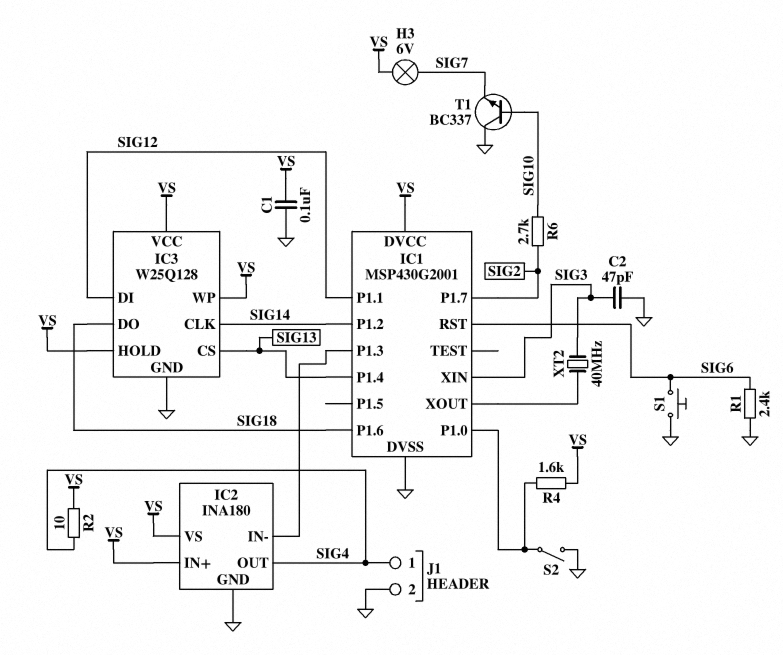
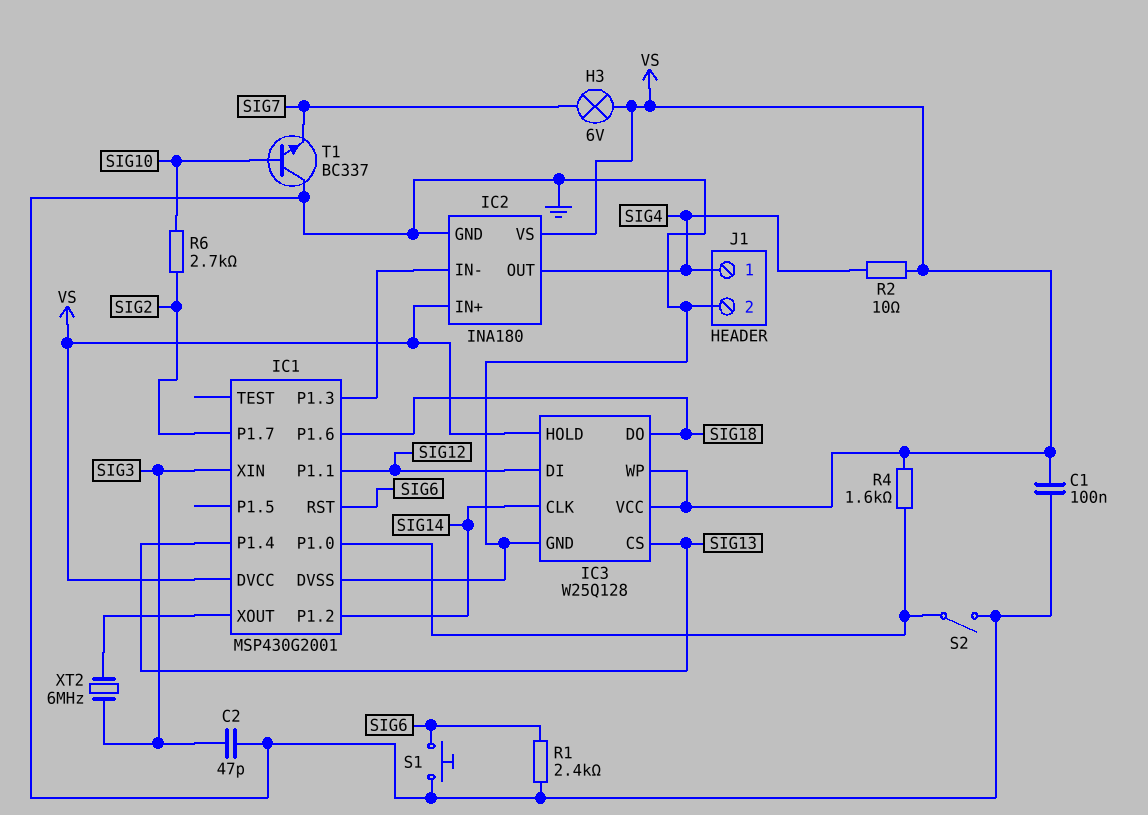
XT2: 40MHz (IC1/XOUT, SIG3) -> 6MHz (IC1/XOUT, SIG3)

